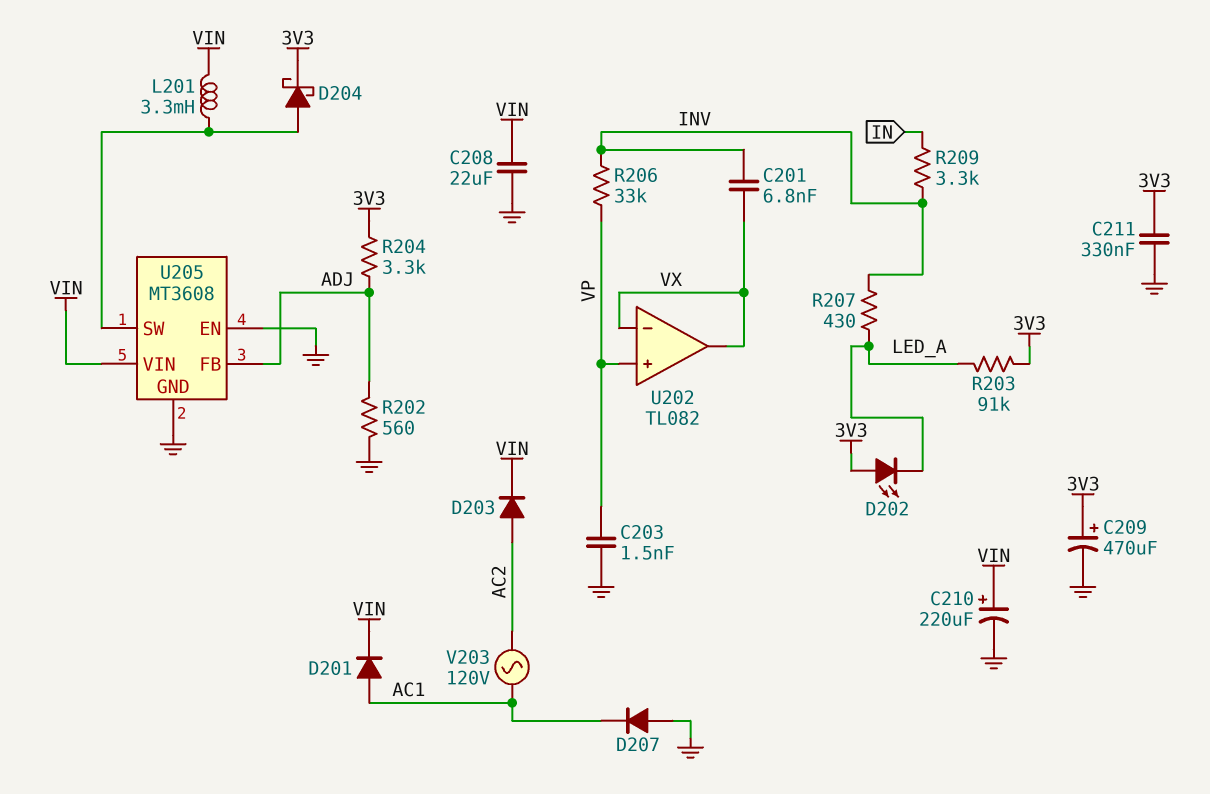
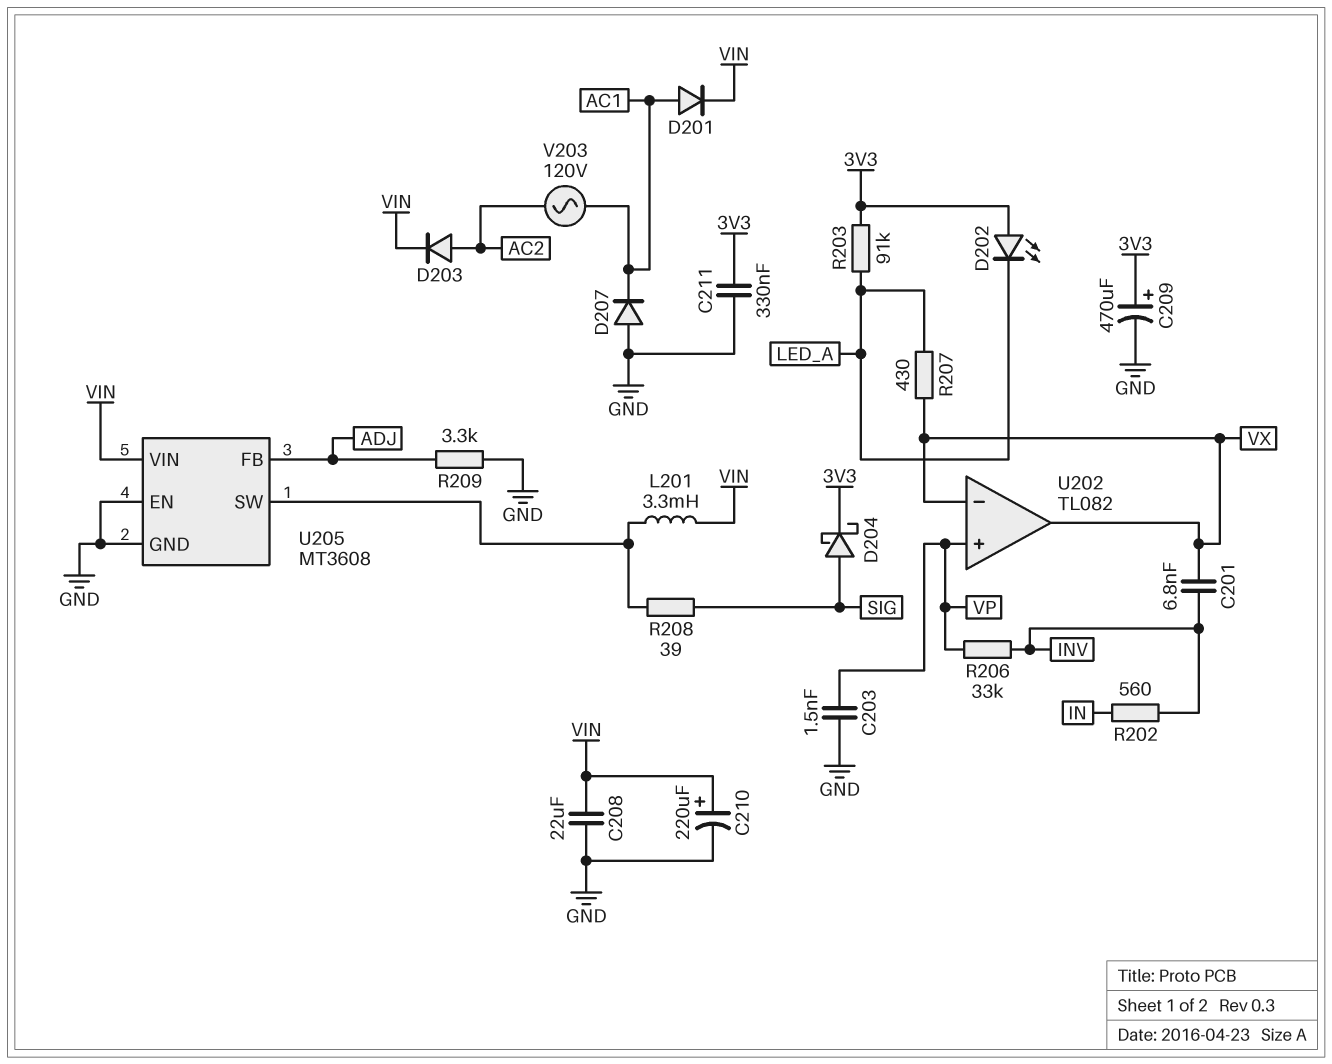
D204: schottky (A U205/SW, K 3V3) -> schottky (A SIG, K 3V3)
R202: 560 (ADJ, GND) -> 560 (IN, INV)
R204: 3.3k (3V3, ADJ) -> none
R207: 430 (INV, LED_A) -> 430 (LED_A, VX)
R208: none -> 39 (SIG, U205/SW)
R209: 3.3k (IN, INV) -> 3.3k (ADJ, GND)

